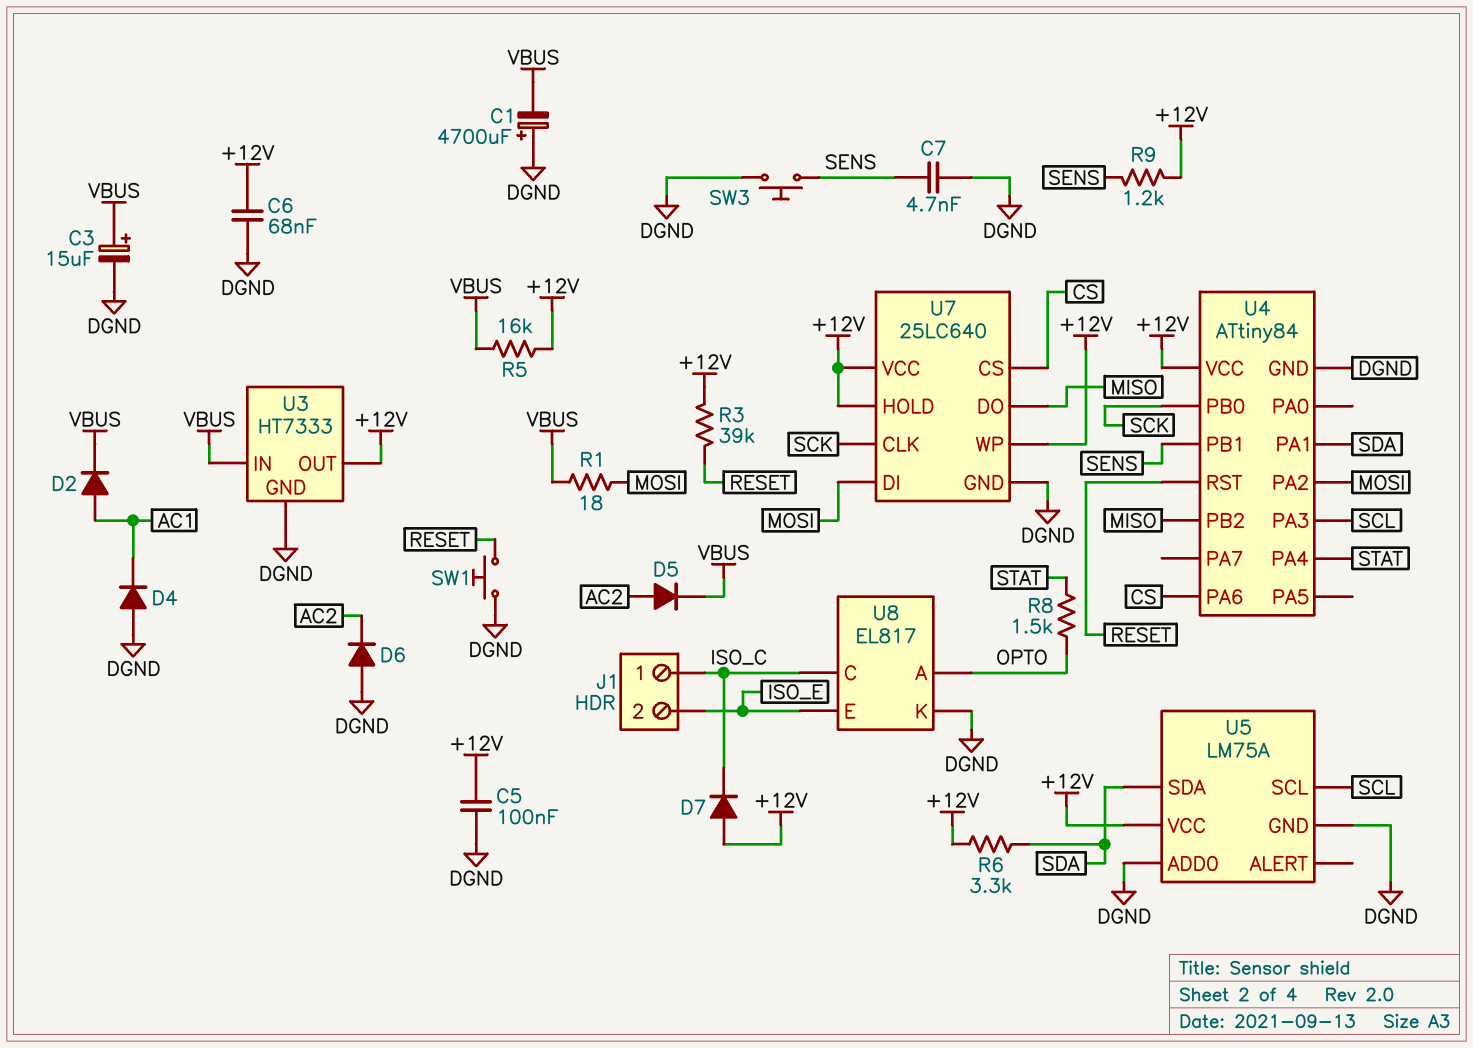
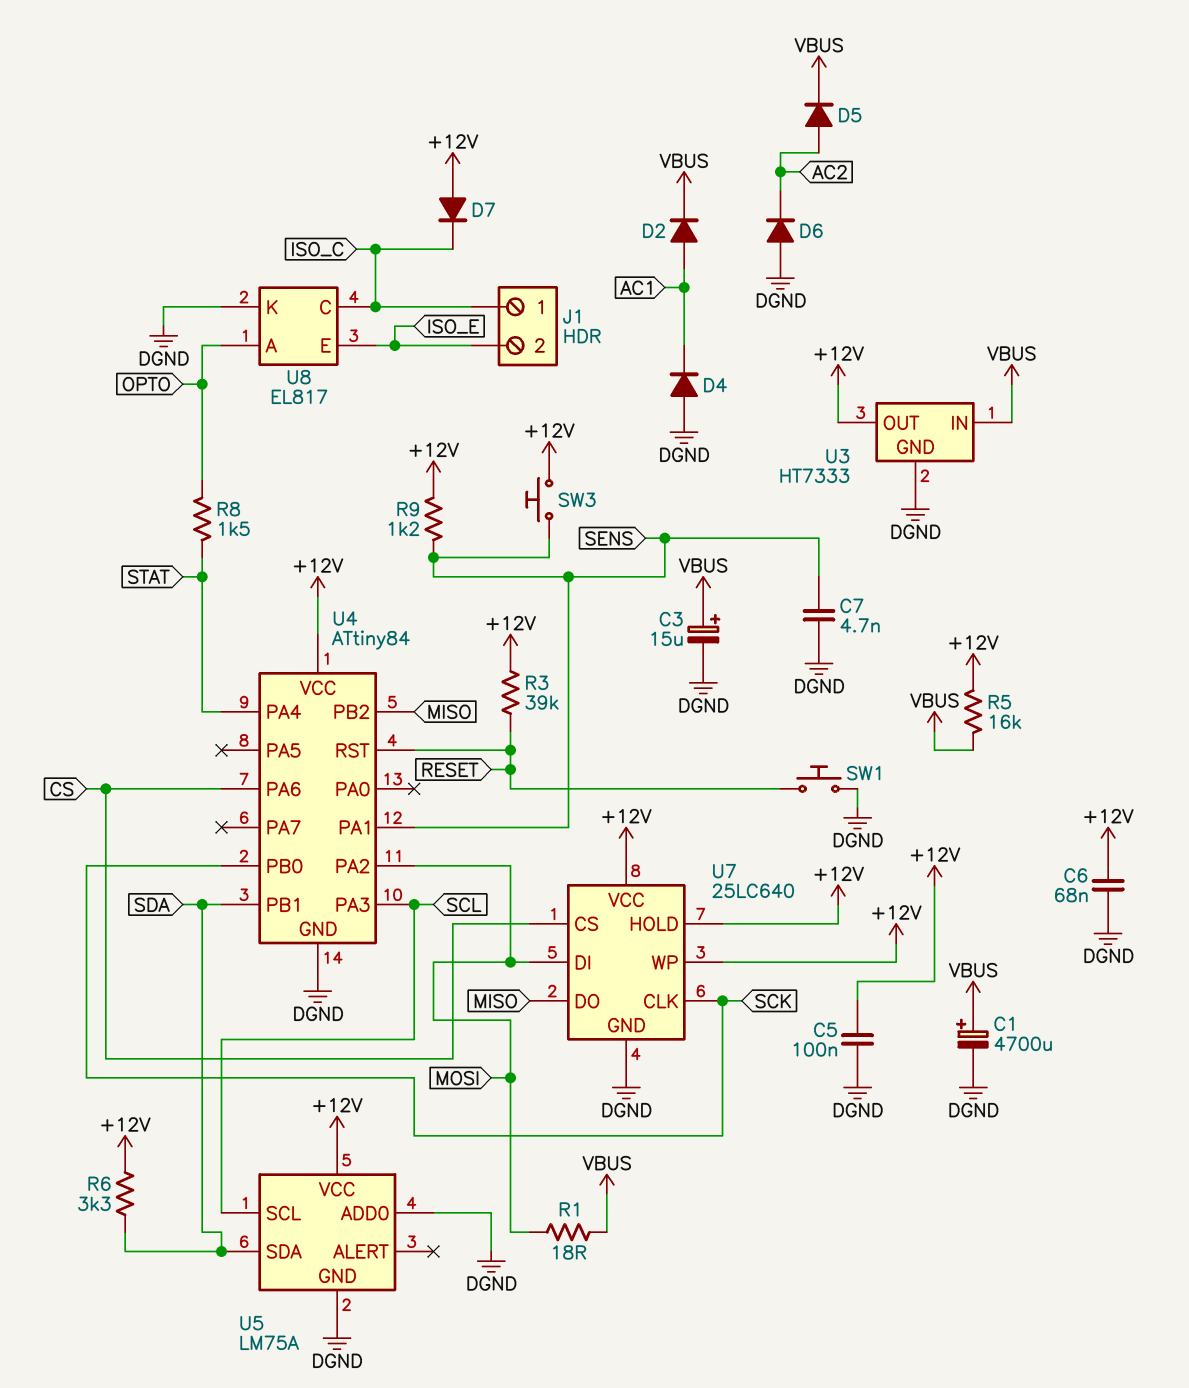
C1: 4700uF (plus DGND, minus VBUS) -> 4700uF (plus VBUS, minus DGND)
SW3: button (DGND, SENS) -> button (+12V, SENS)
U4 pin PA1: SDA -> SENS
U4 pin PB1: SENS -> SDA

